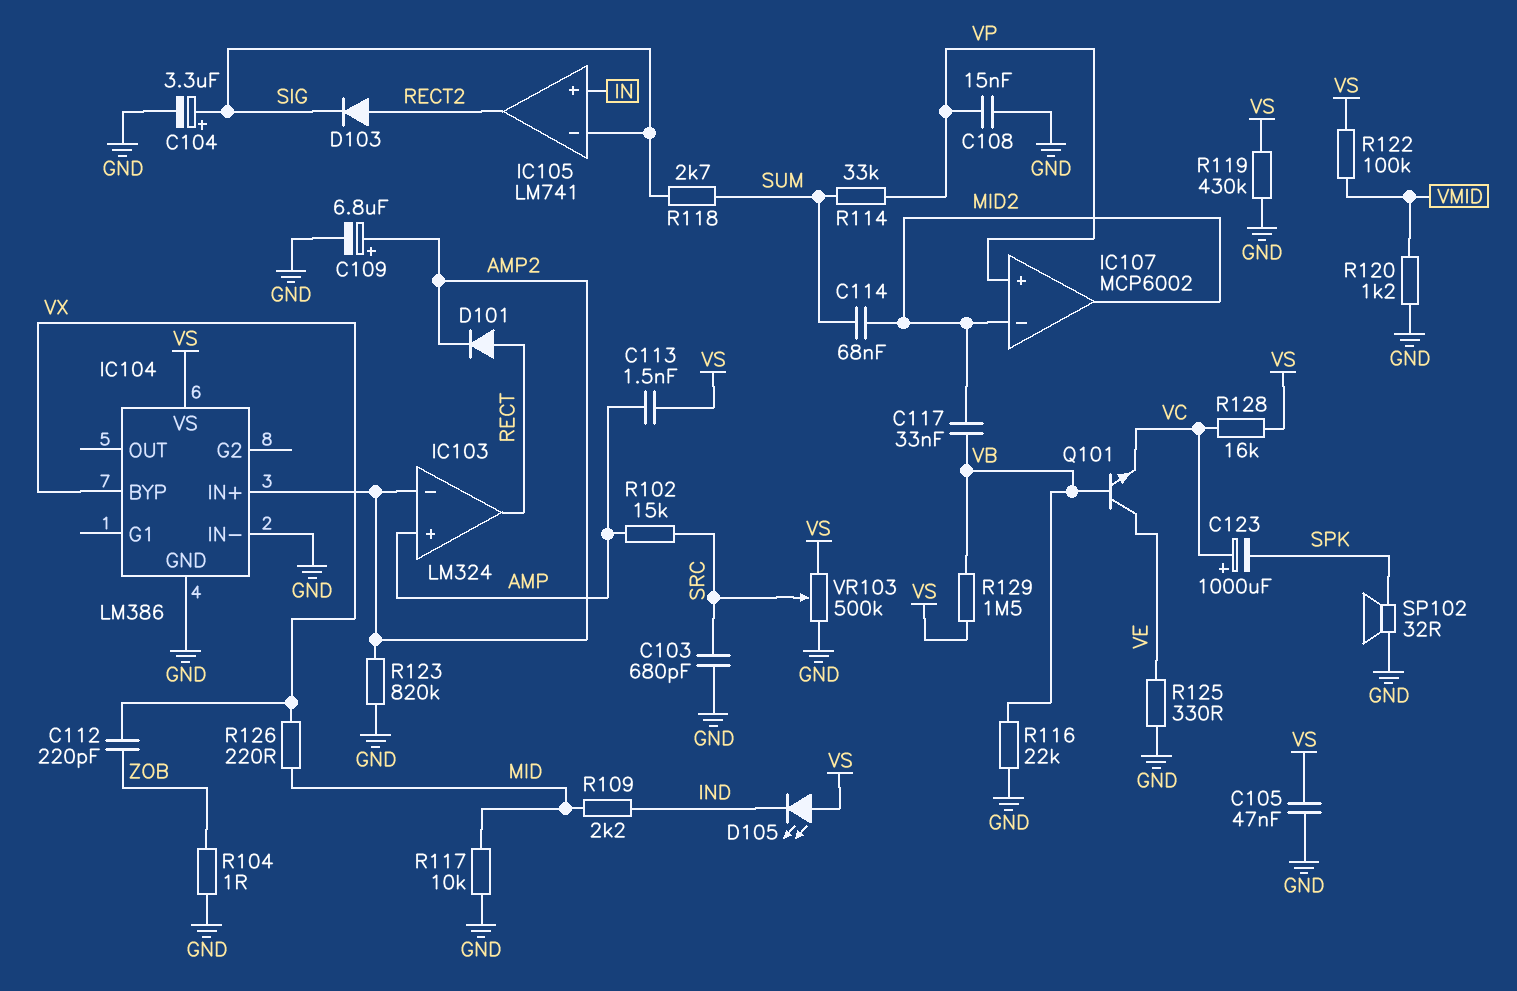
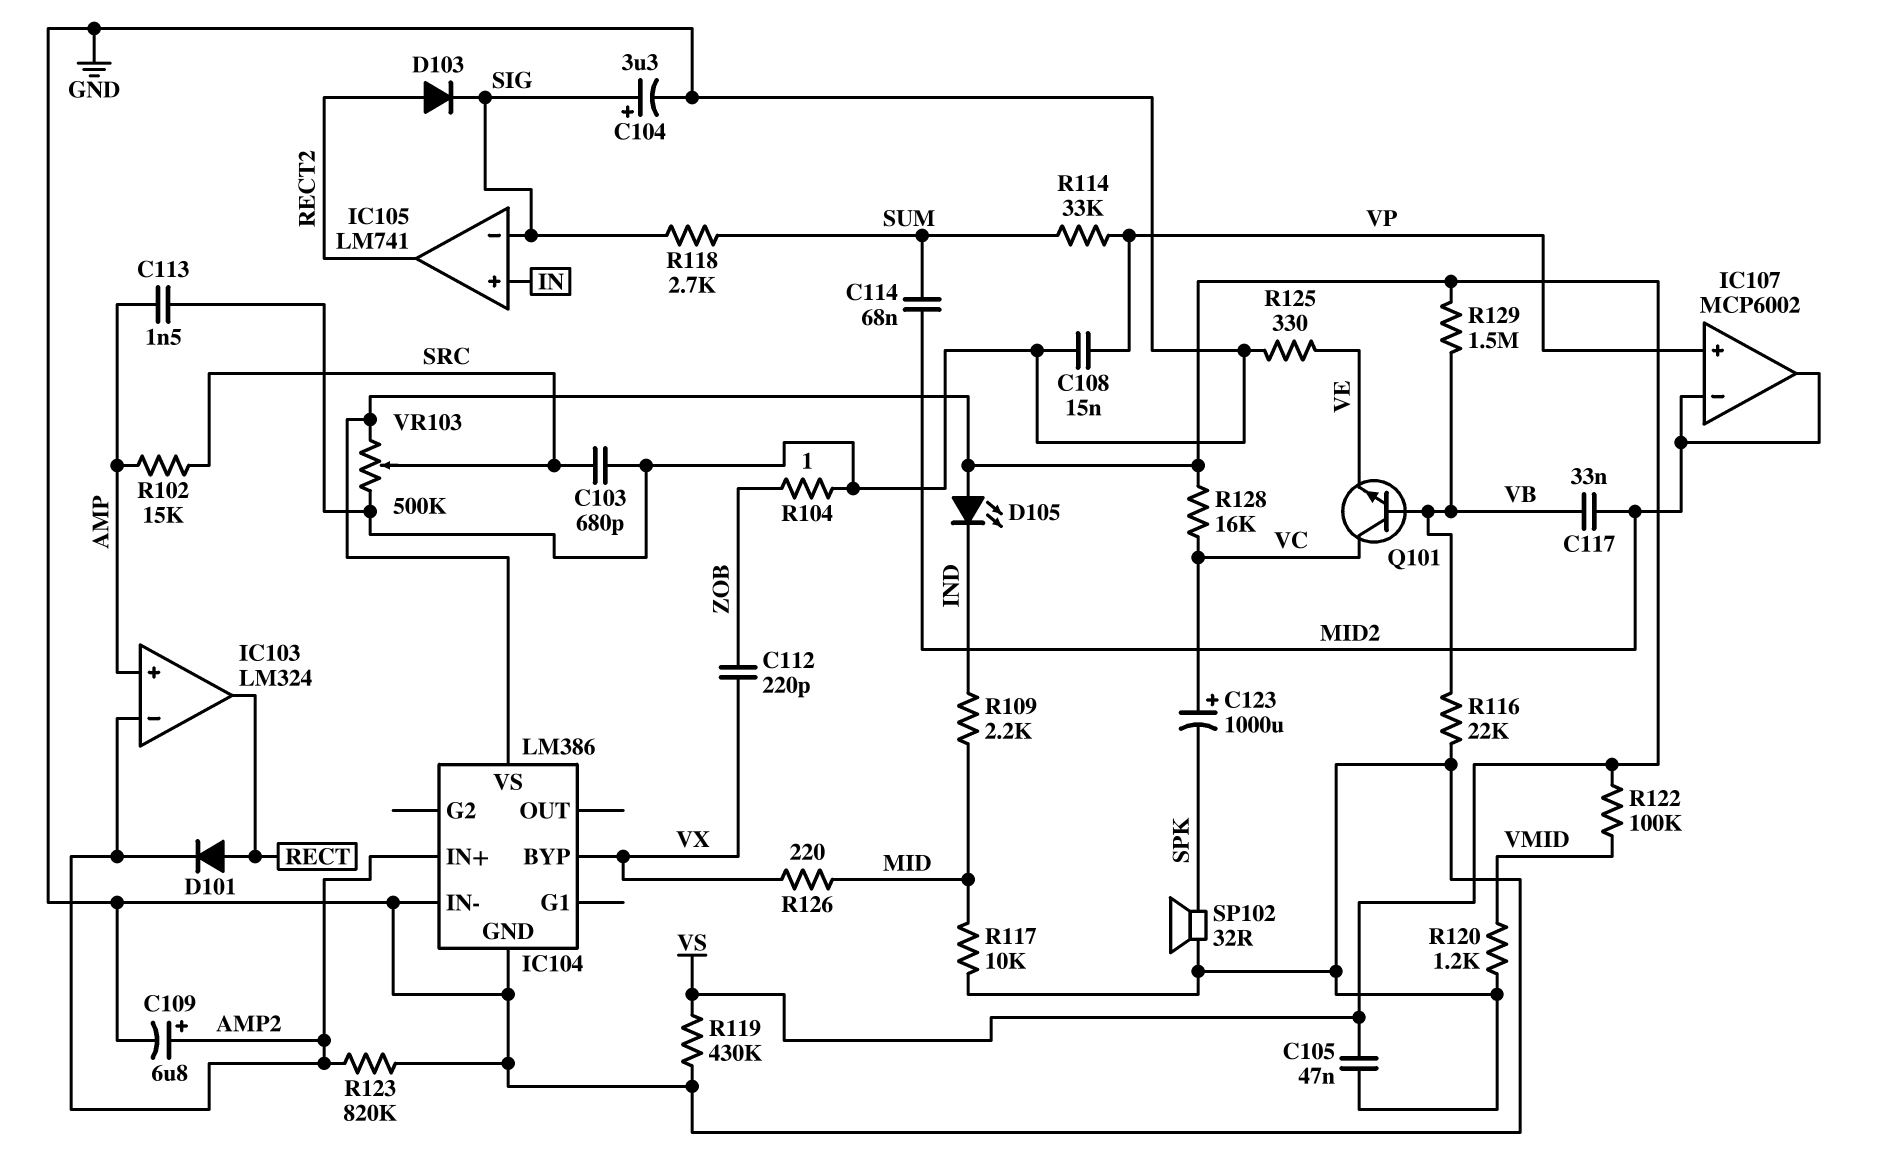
C113: 1.5nF (AMP, VS) -> 1.5nF (AMP, GND)
Q101: NPN (B VB, C VE, E VC) -> NPN (B VB, C VC, E VE)

